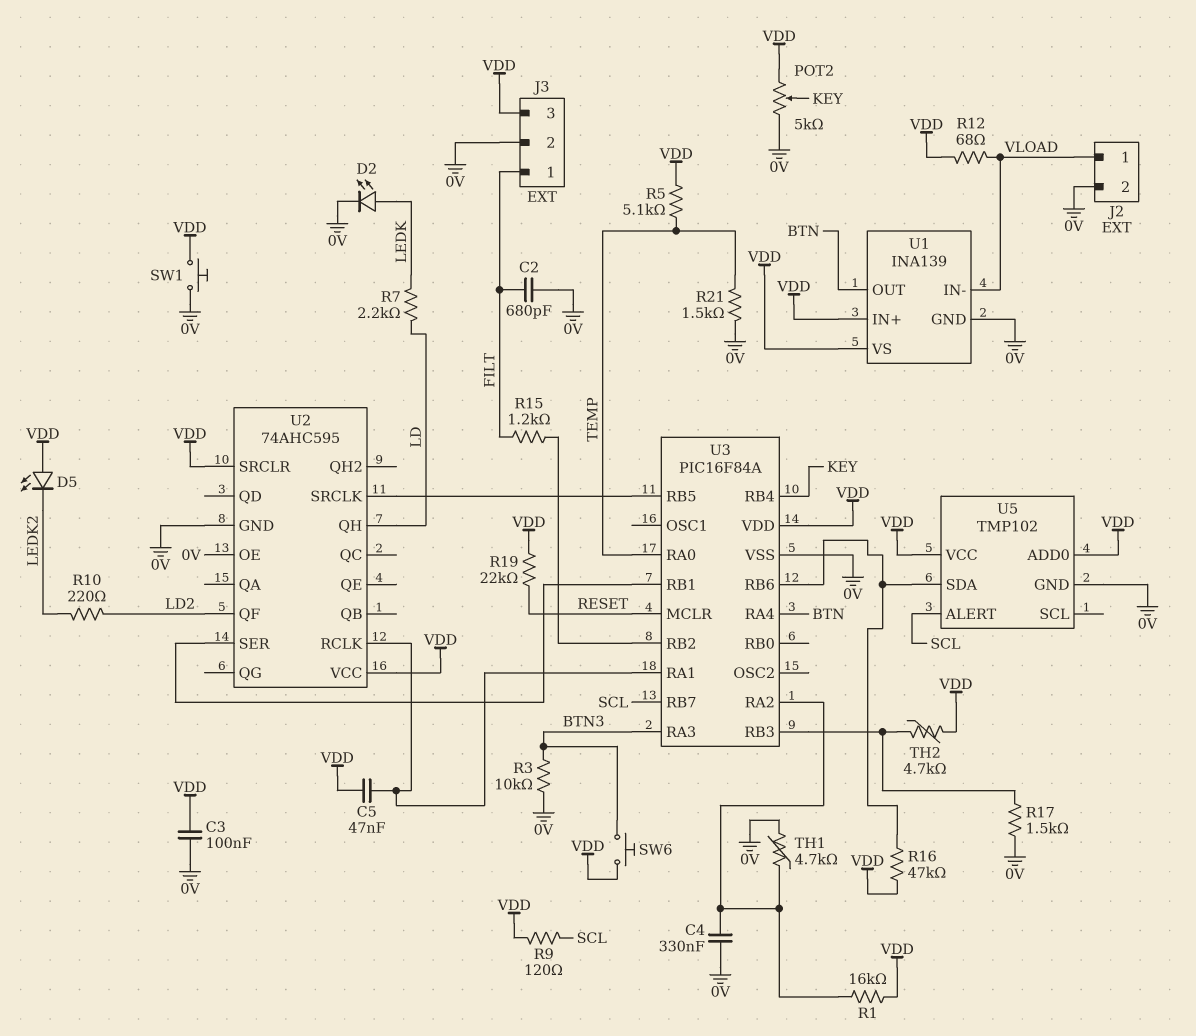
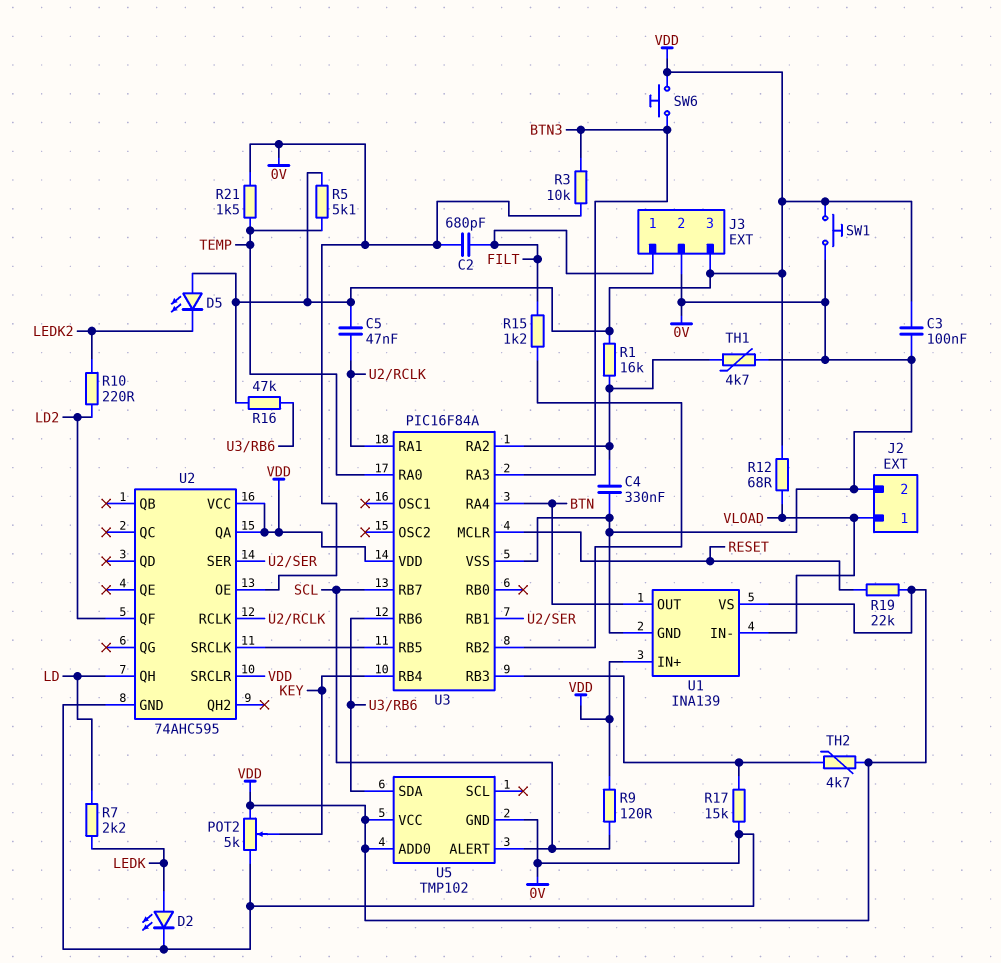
R17: 1.5k (0V, U3/RB3) -> 15k (0V, U3/RB3)
U2 pin QA: none -> VDD

